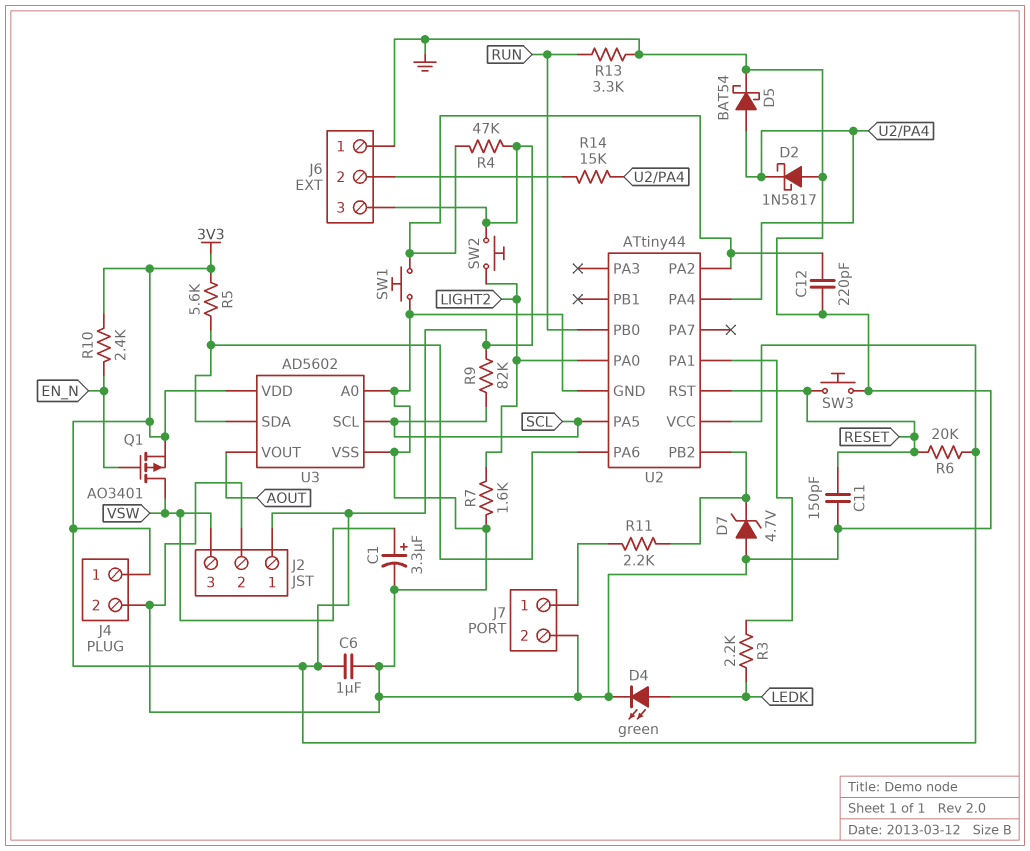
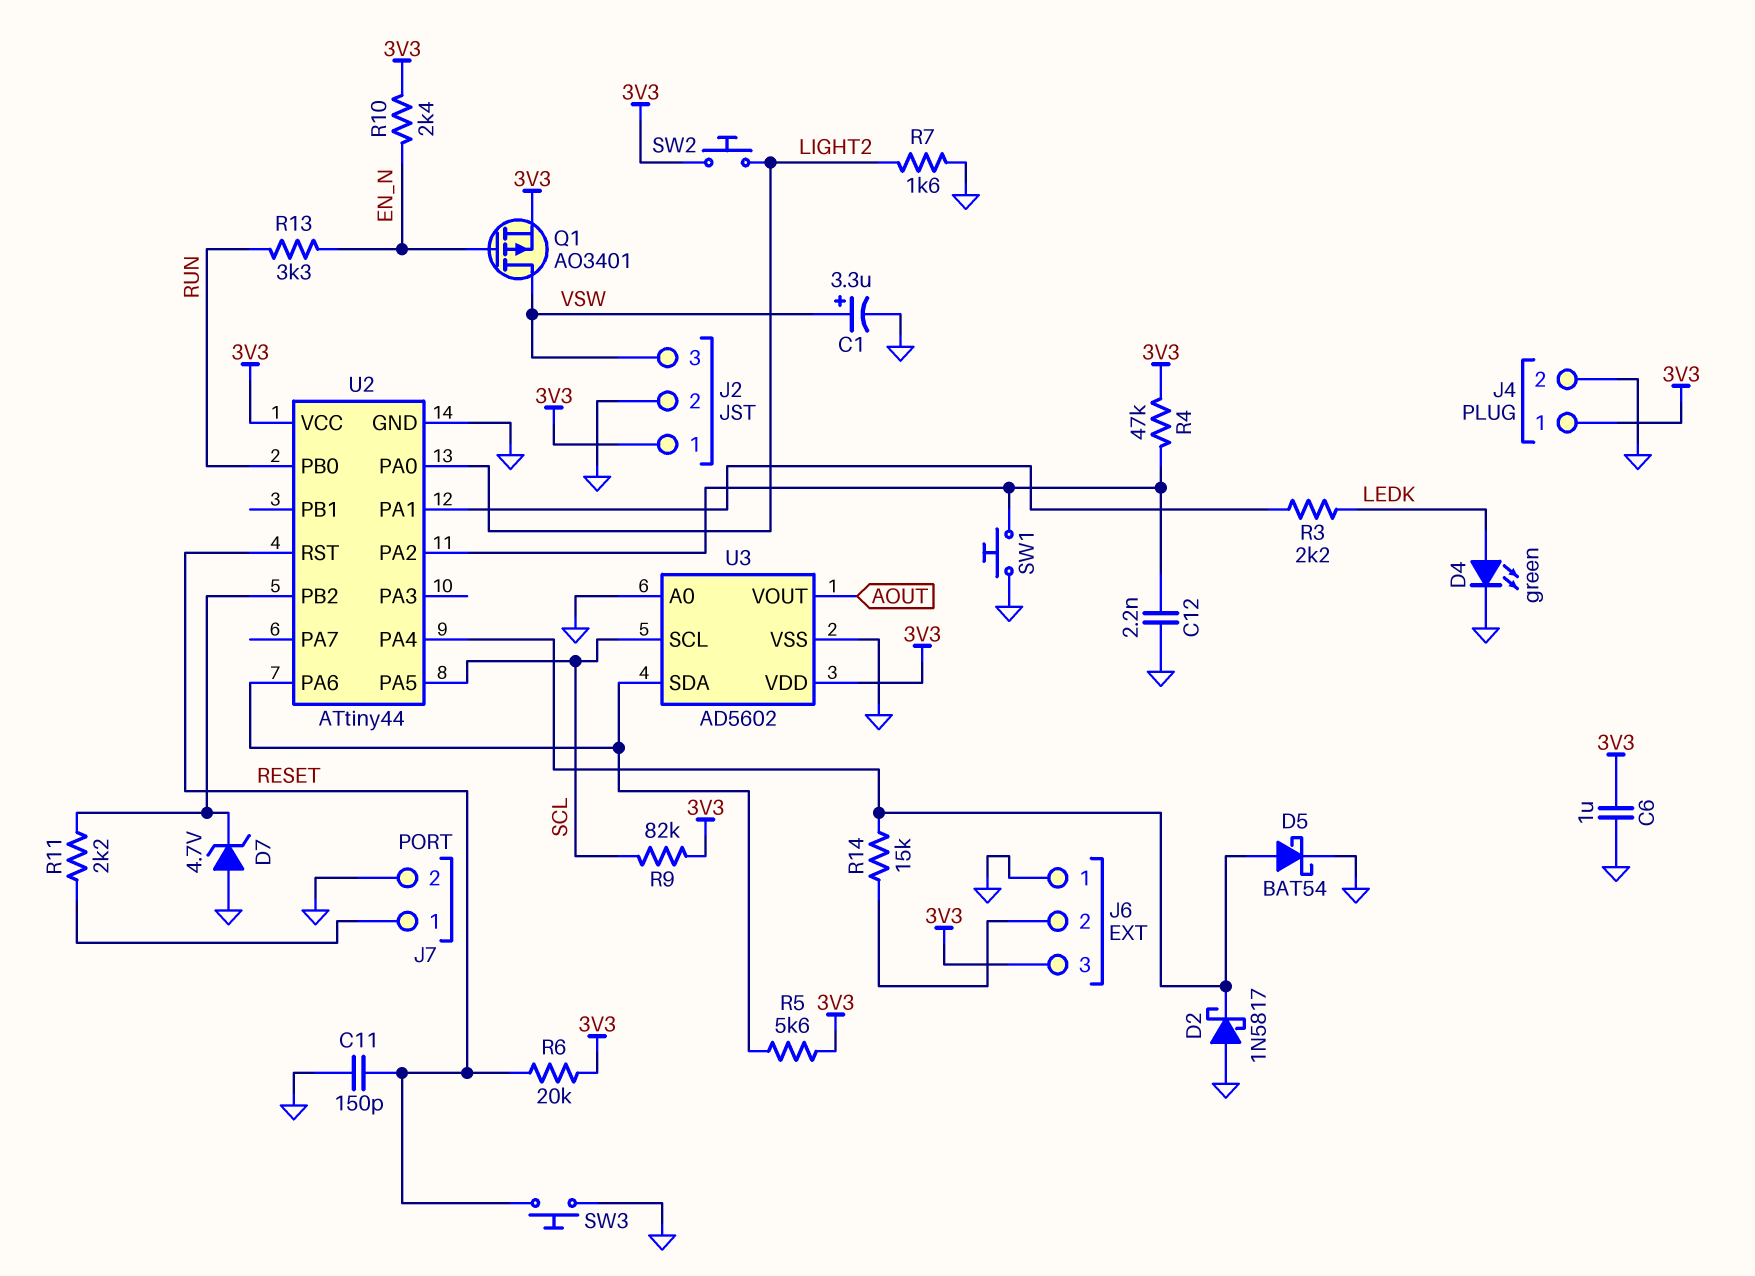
C12: 220pF (GND, U2/PA2) -> 2.2nF (GND, U2/PA2)
R13: 3.3k (GND, RUN) -> 3.3k (EN_N, RUN)

